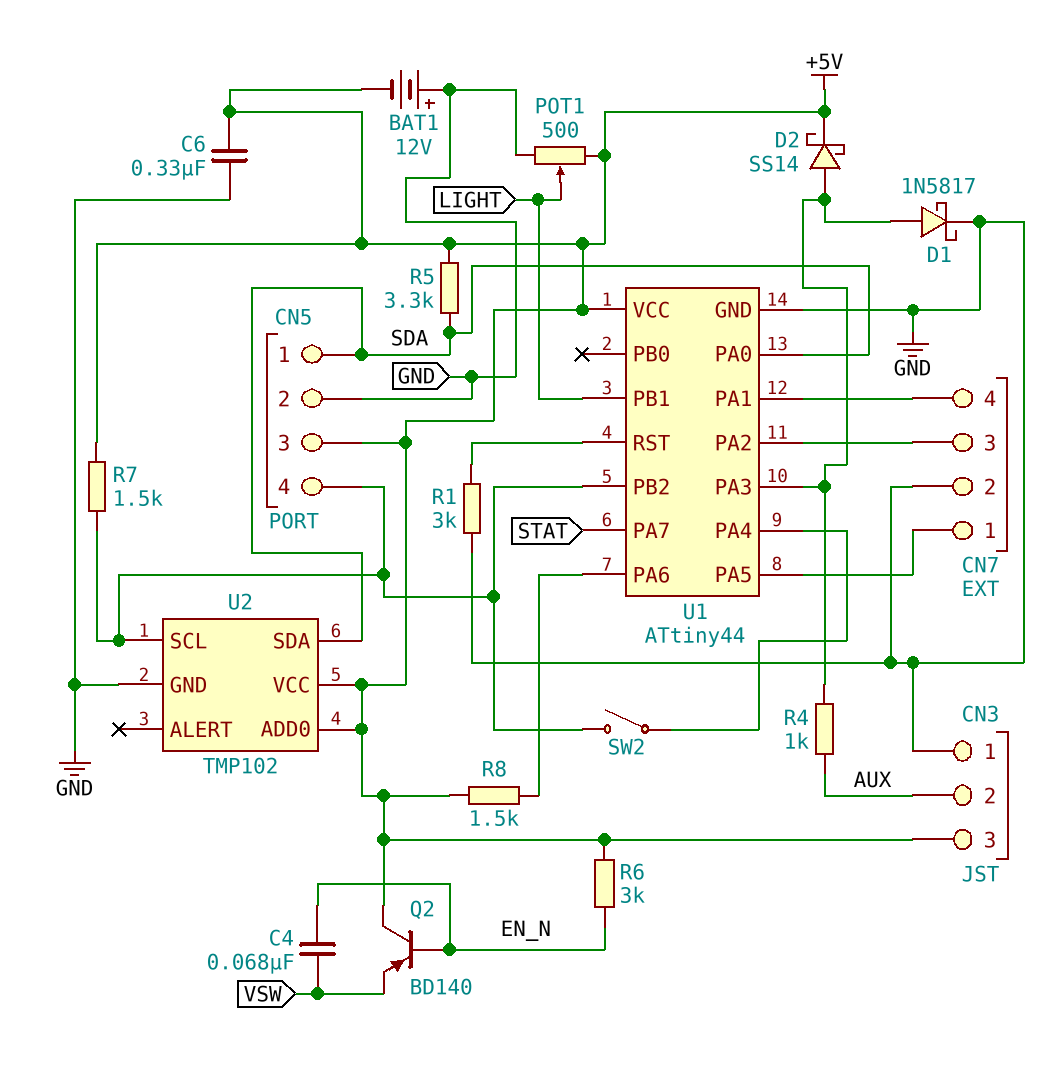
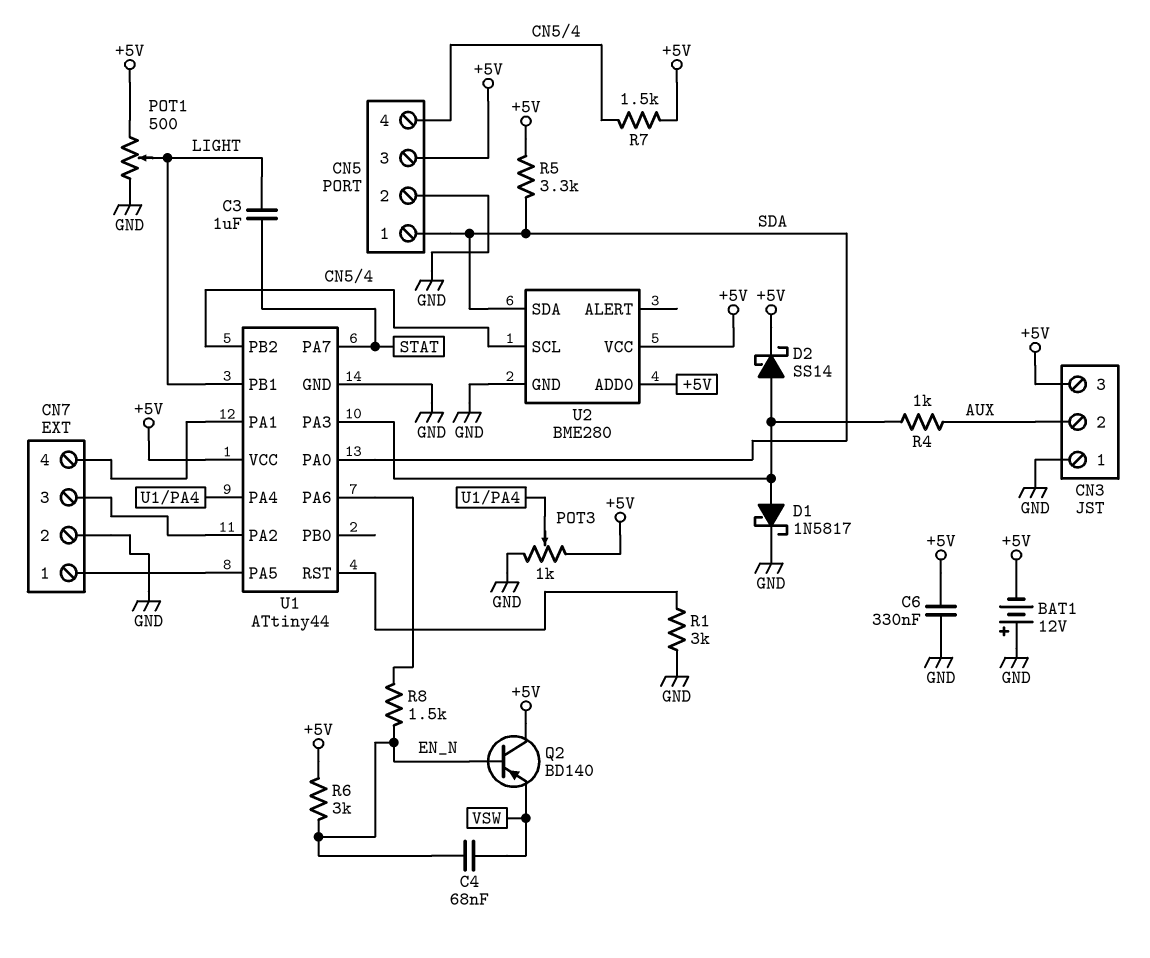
C3: none -> 1uF (LIGHT, STAT)
POT3: none -> 1k (+5V, GND, wiper U1/PA4)
R8: 1.5k (+5V, U1/PA6) -> 1.5k (EN_N, U1/PA6)
SW2: switch (CN5/4, U1/PA4) -> none
U2: TMP102 -> BME280

